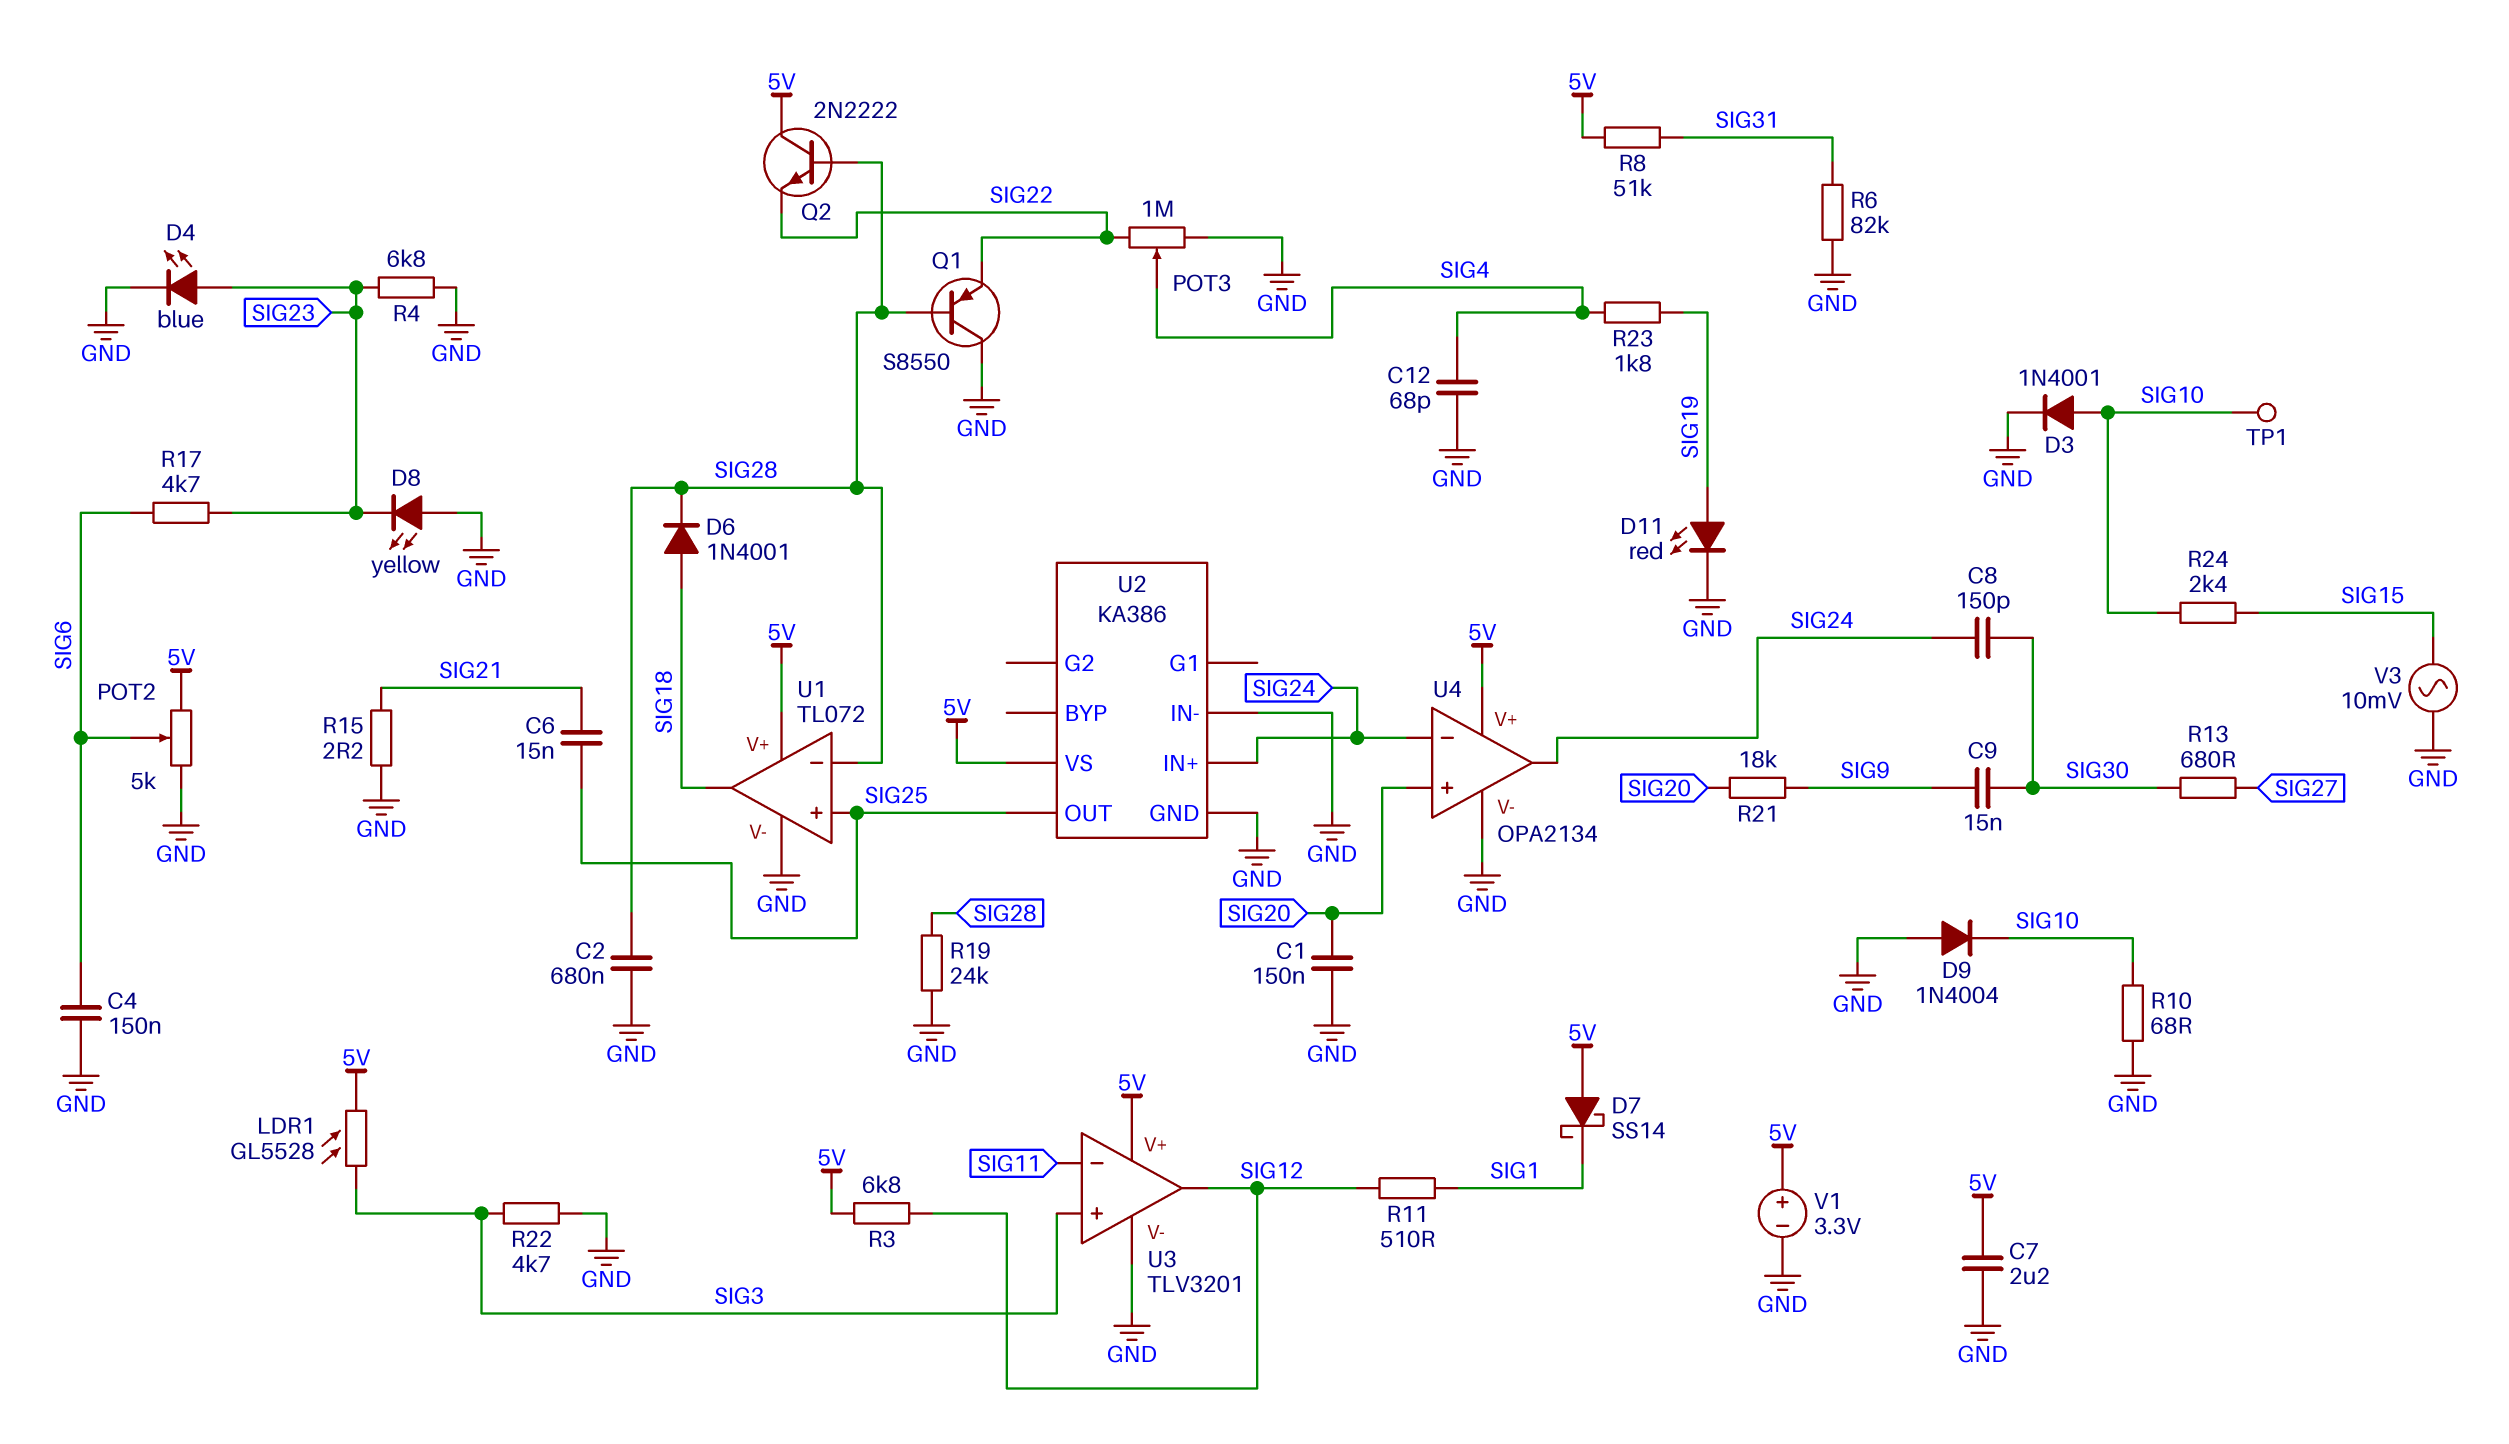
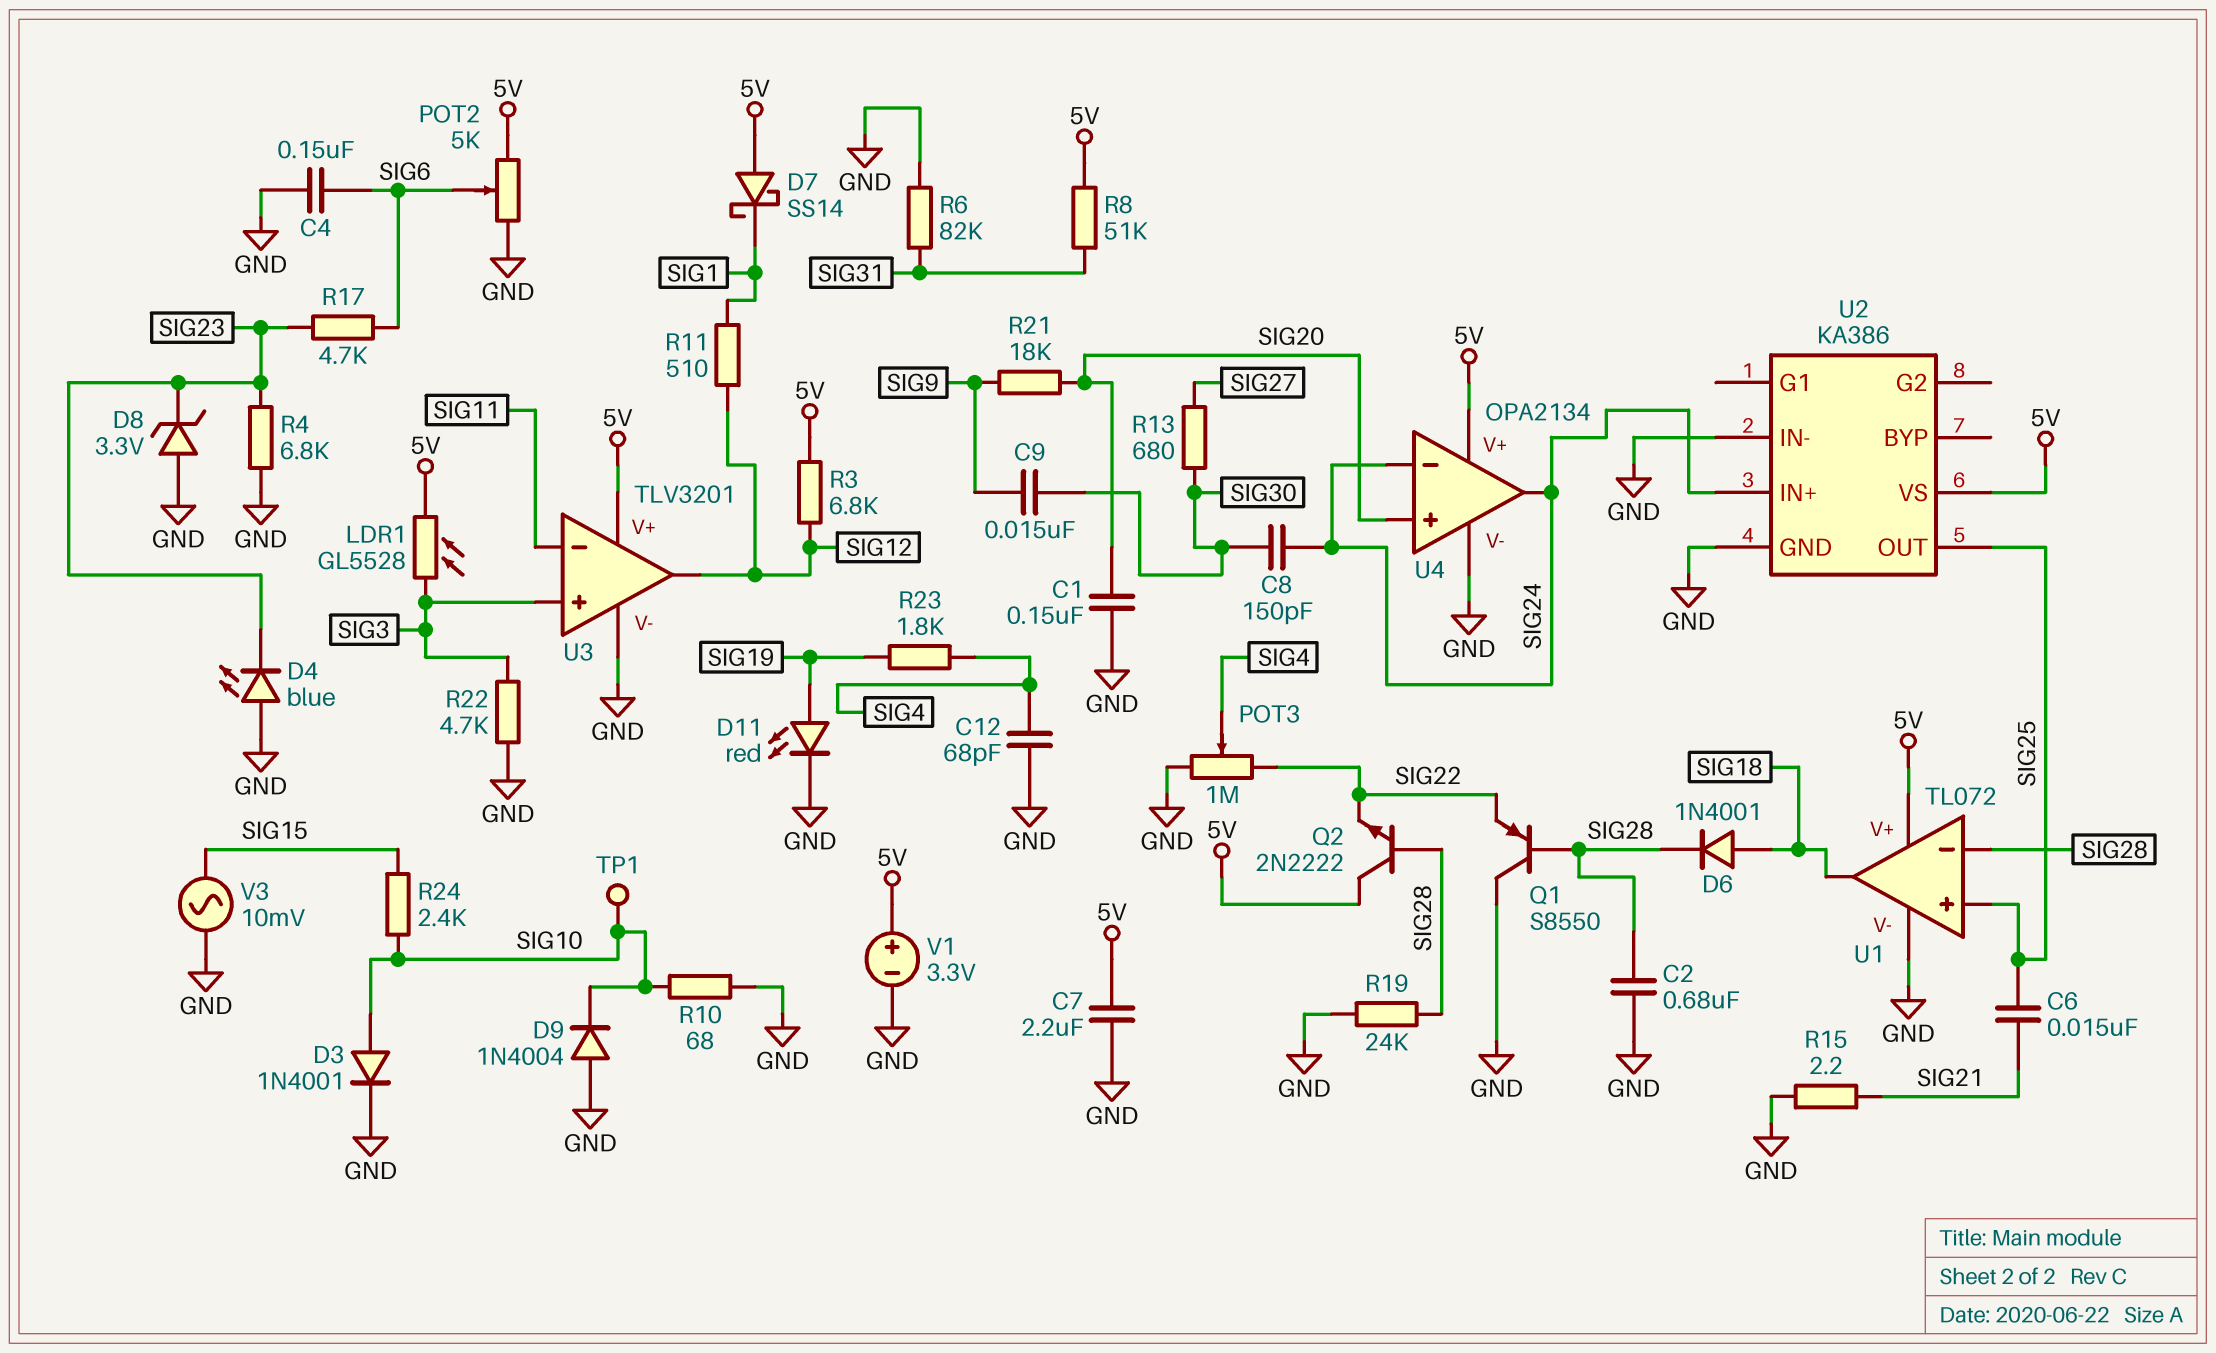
D4: LED blue (A SIG23, K GND) -> LED blue (A GND, K SIG23)
D8: LED yellow (A GND, K SIG23) -> zener 3.3V (A GND, K SIG23)

